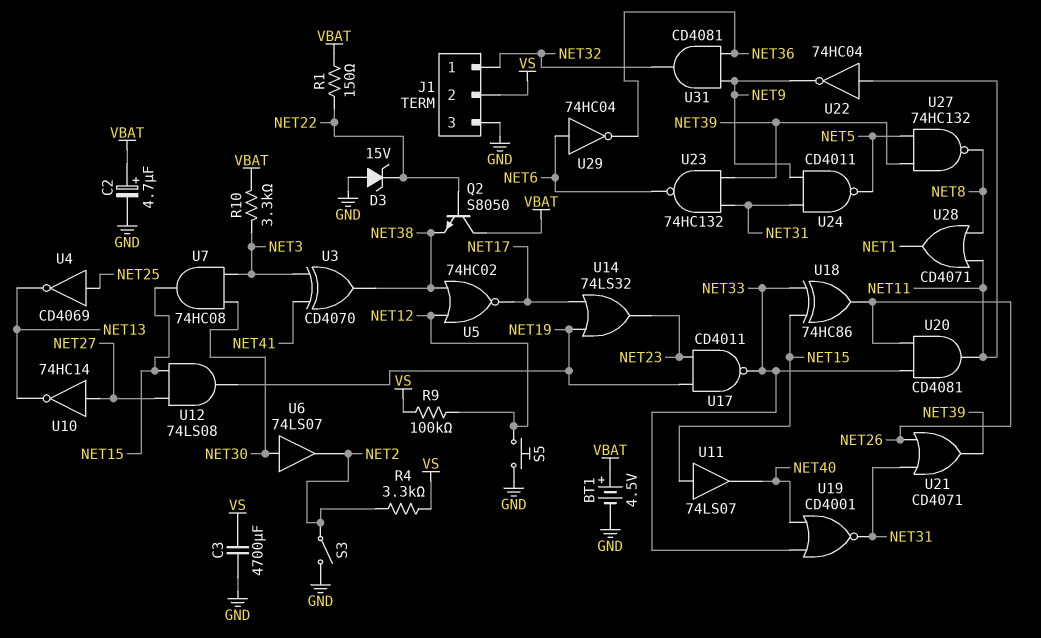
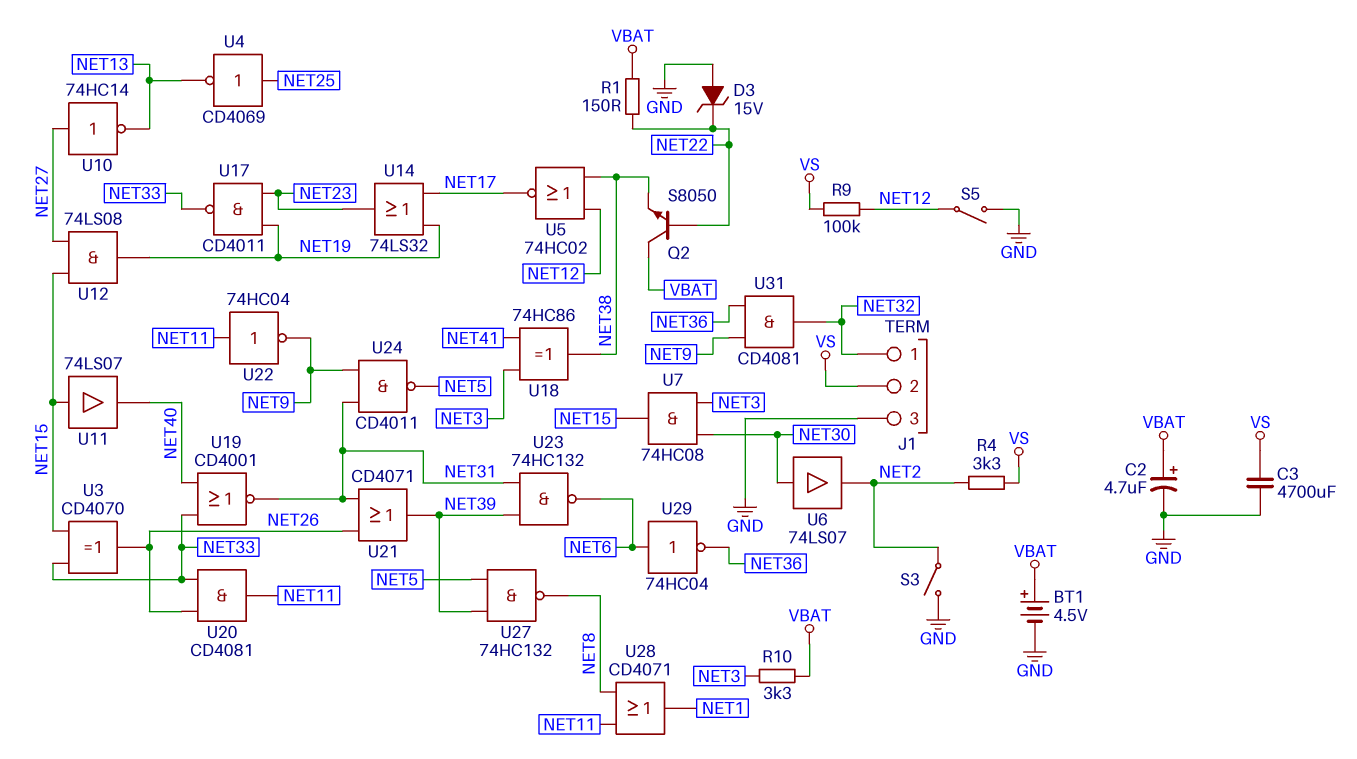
S5: button (GND, NET12) -> switch (GND, NET12)
U3: XOR CD4070 (in NET3, in NET41, out NET38) -> XOR CD4070 (in NET15, in NET33, out NET26)
U18: XOR 74HC86 (in NET15, in NET33, out NET26) -> XOR 74HC86 (in NET3, in NET41, out NET38)

